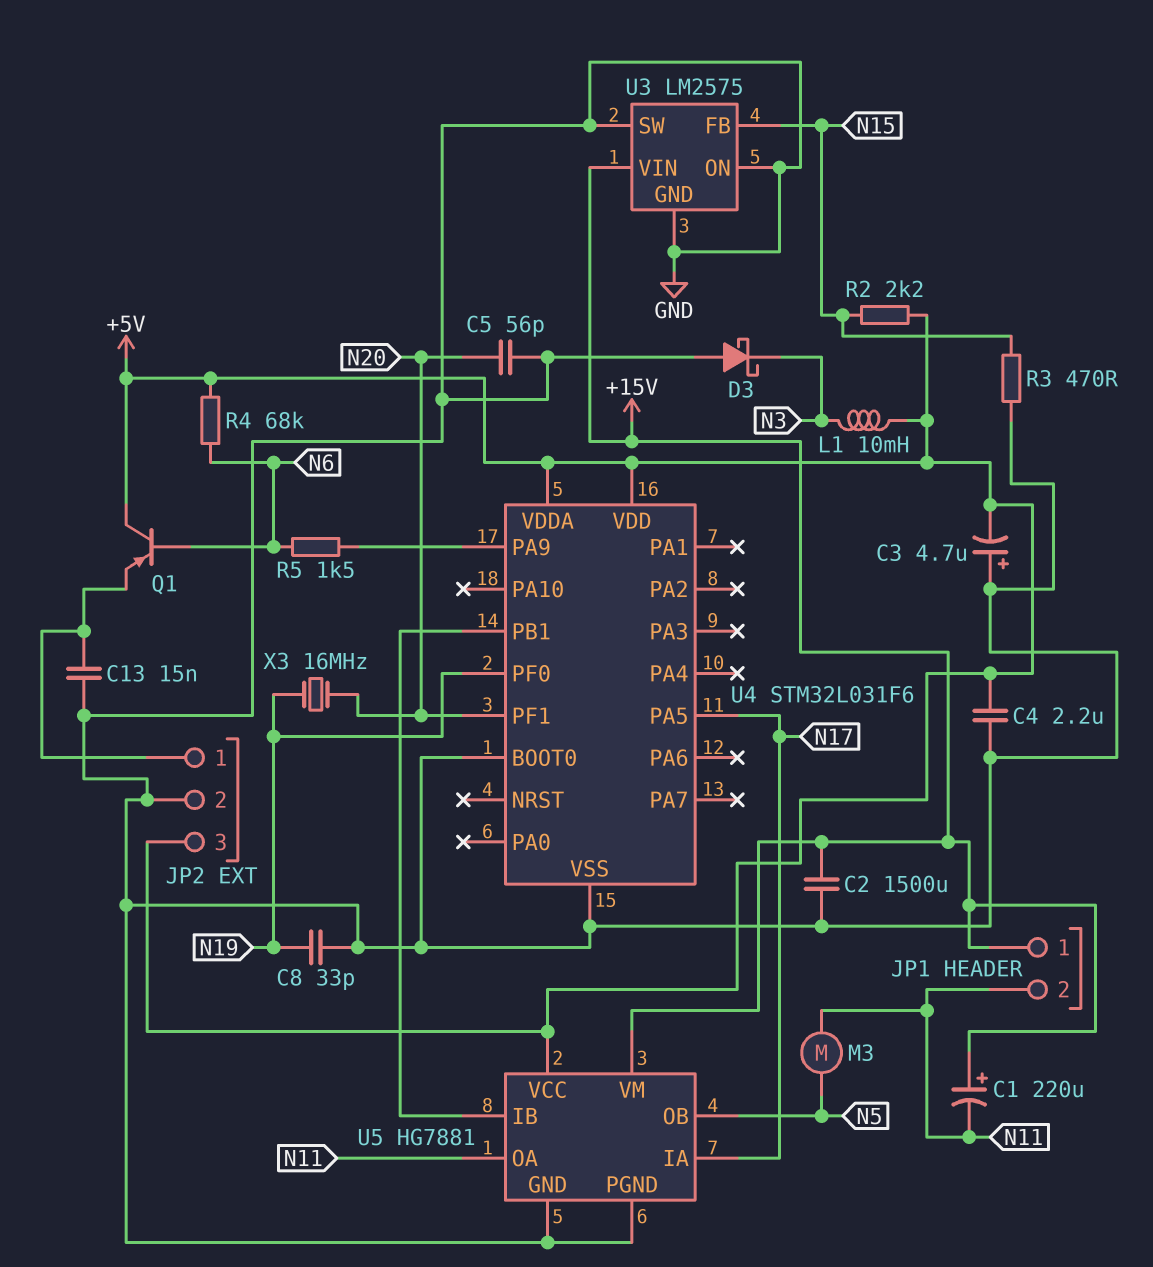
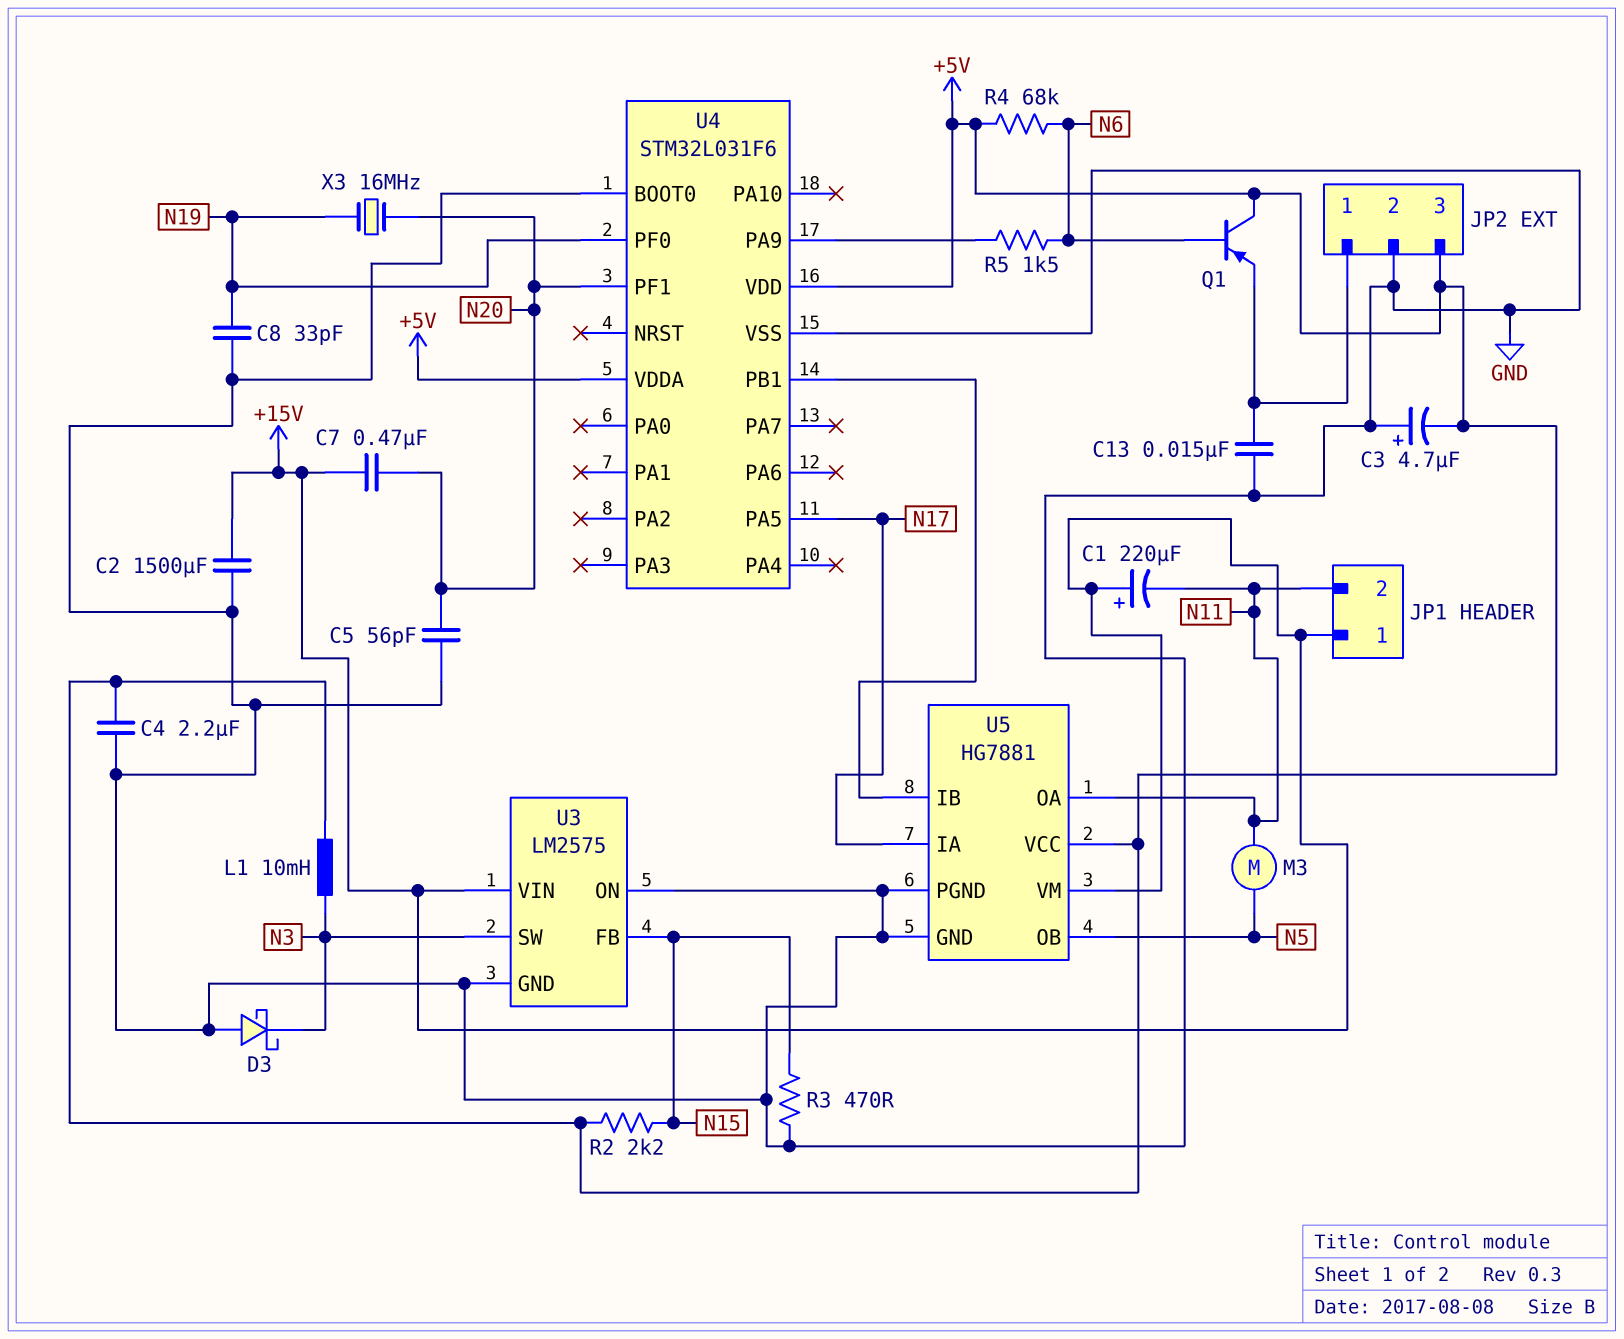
C7: none -> 470nF (+15V, N20)
U3 pin SW: GND -> N3

